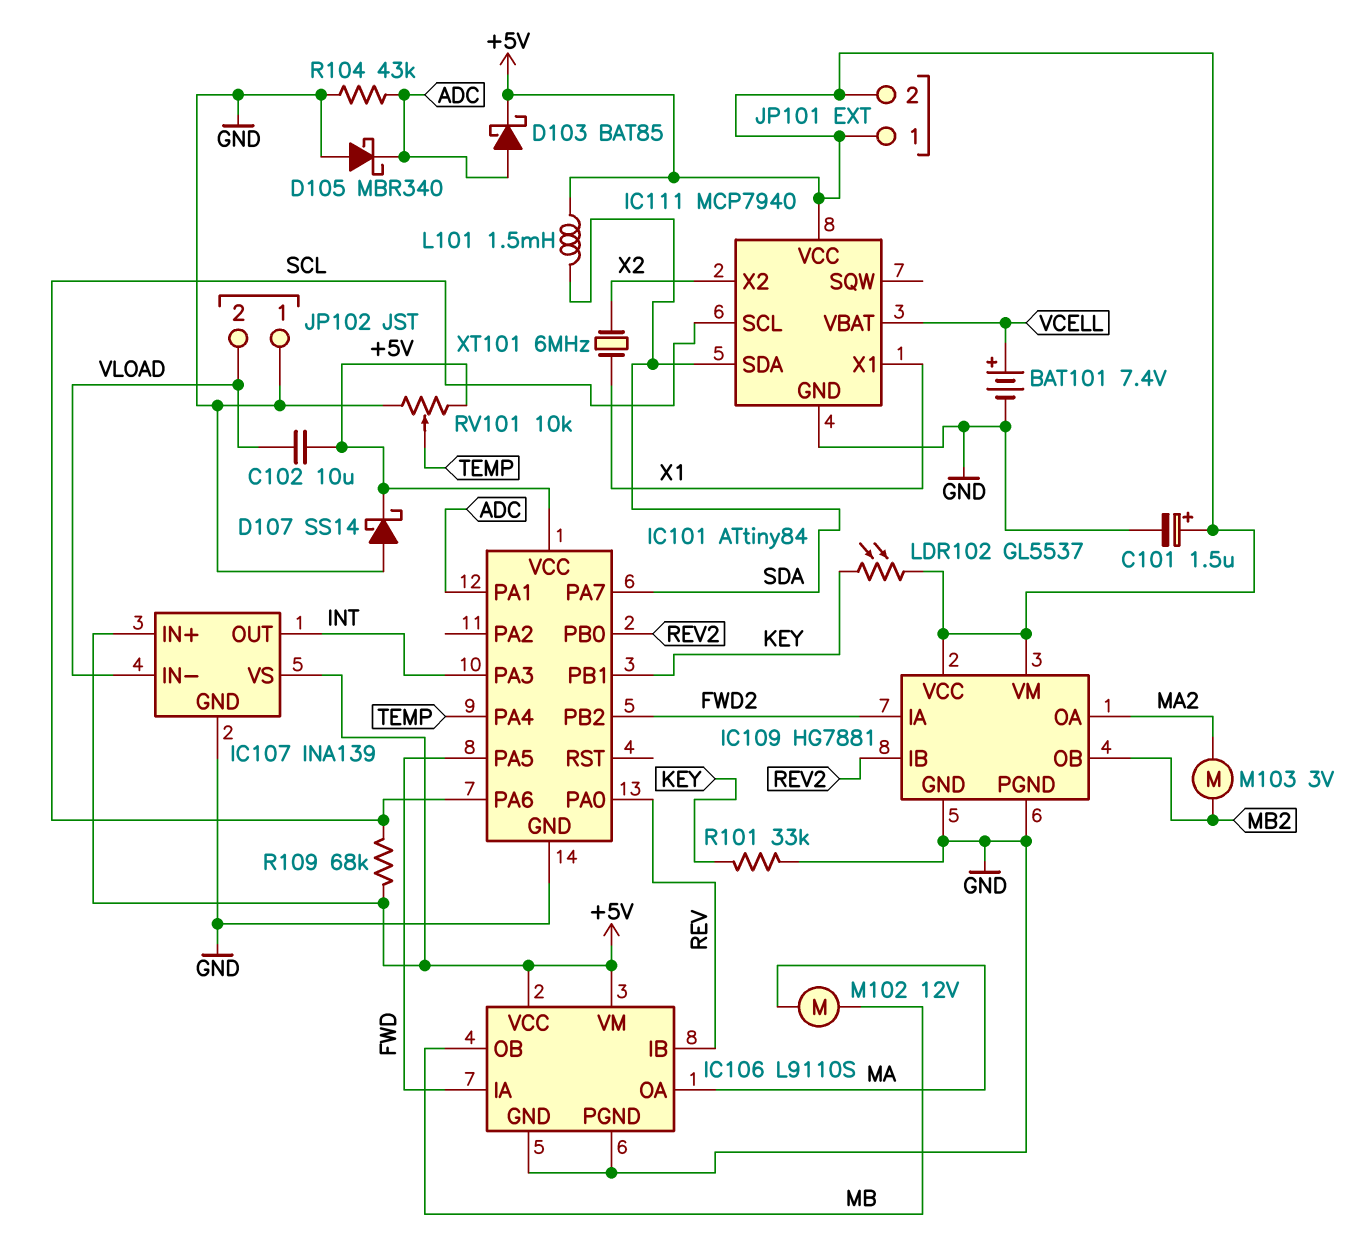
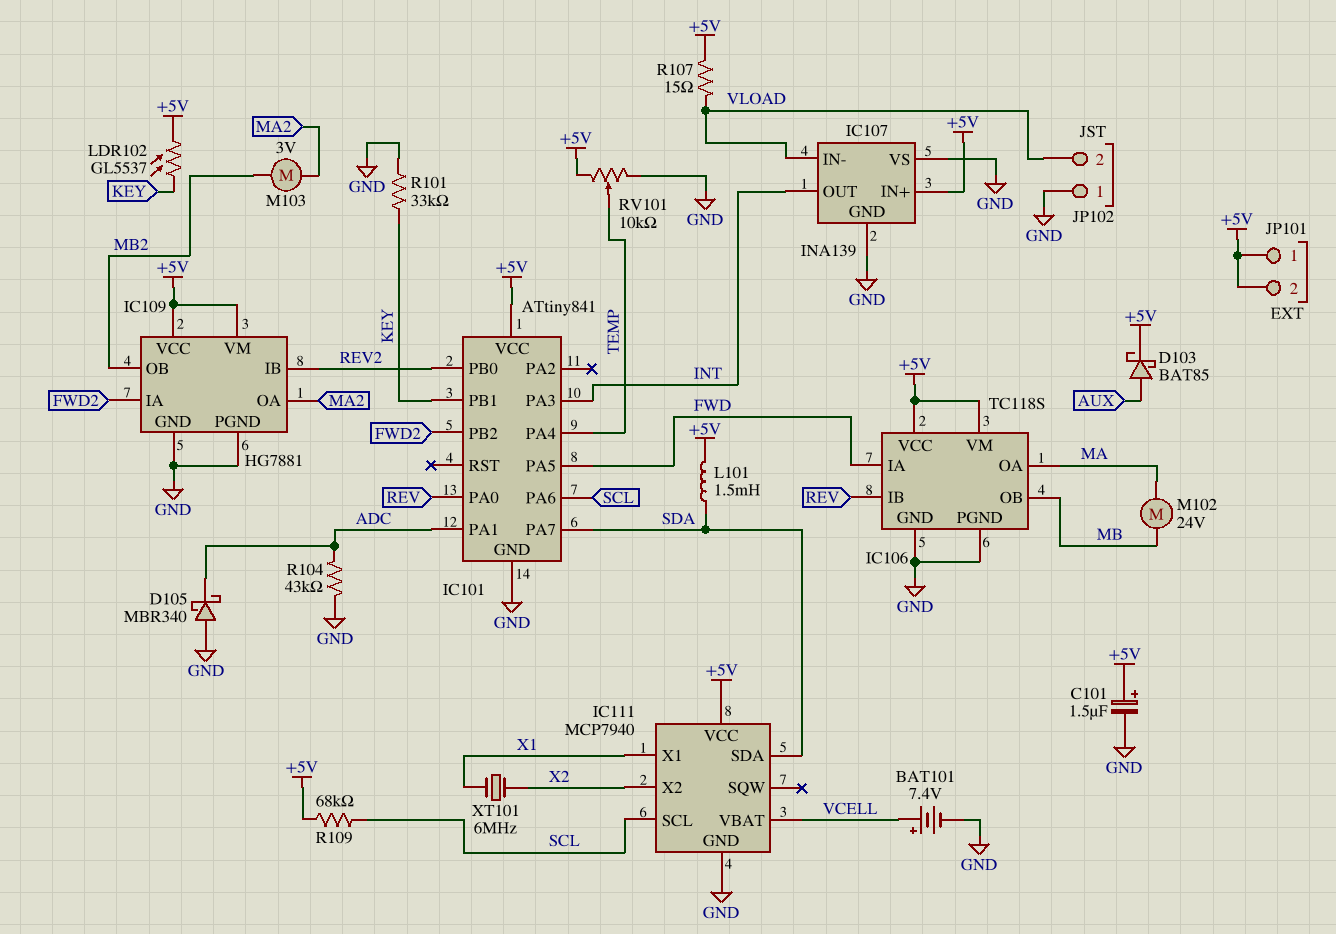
C102: 10uF (+5V, VLOAD) -> none
D103: schottky BAT85 (A ADC, K +5V) -> schottky BAT85 (A AUX, K +5V)
D107: schottky SS14 (A GND, K +5V) -> none
IC101: ATtiny84 -> ATtiny841
IC106: L9110S -> TC118S
IC107 pin VS: +5V -> GND
M102: motor 12V (MA, MB) -> motor 24V (MA, MB)
R107: none -> 15 (+5V, VLOAD)

